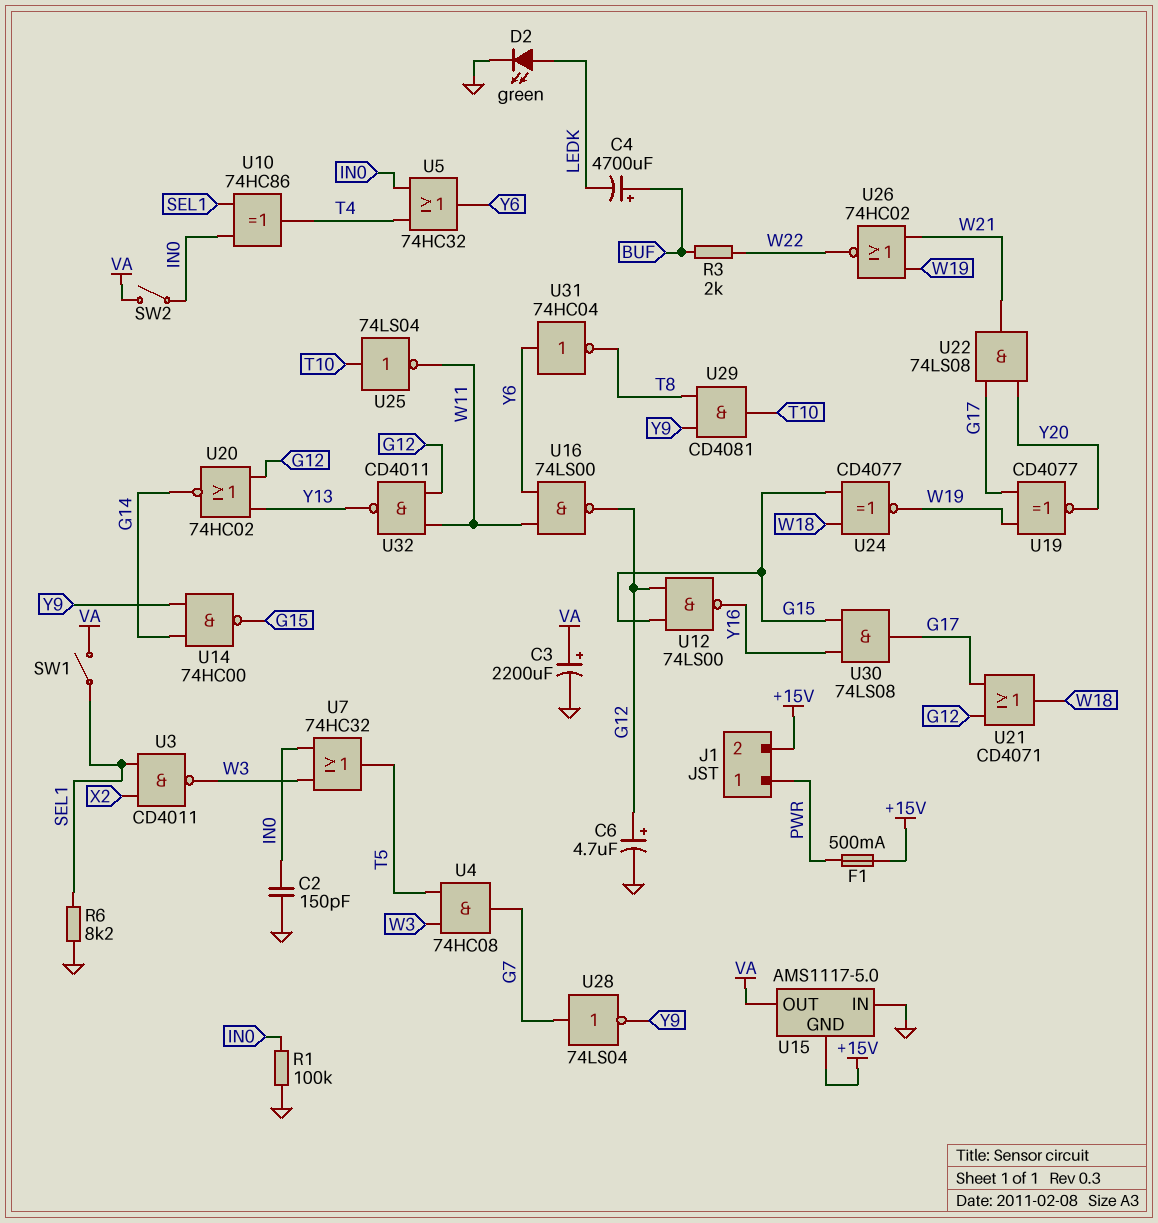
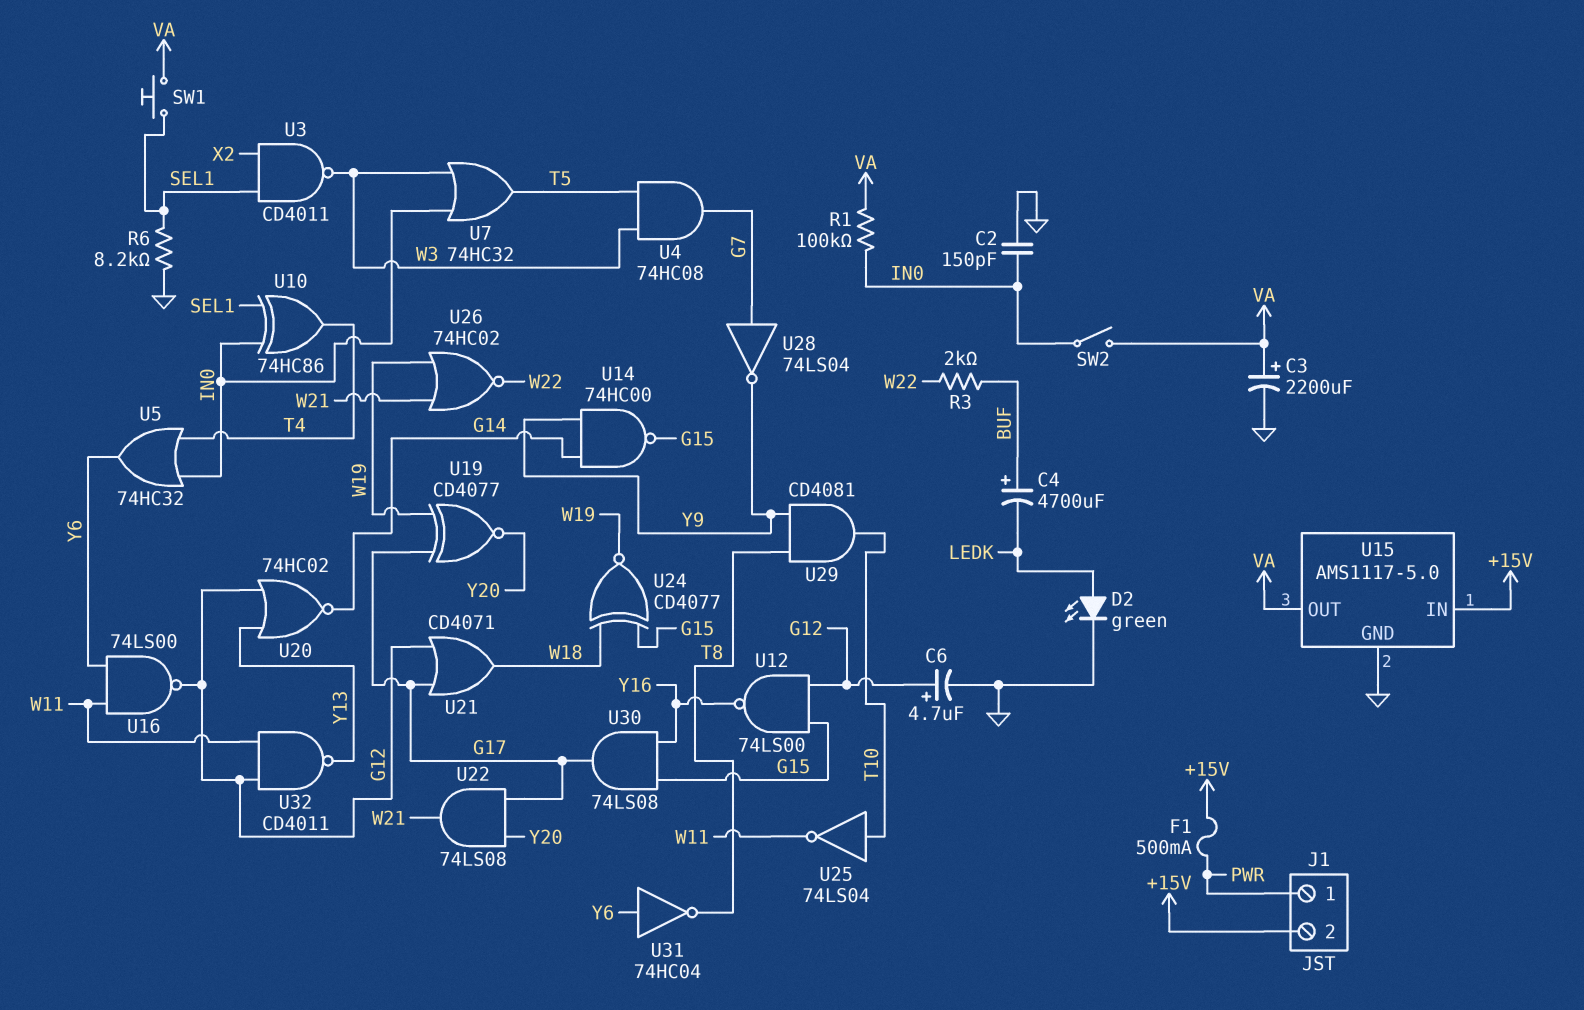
R1: 100k (GND, IN0) -> 100k (IN0, VA)
SW1: switch (SEL1, VA) -> button (SEL1, VA)
U15 pin GND: +15V -> GND
U15 pin IN: GND -> +15V

